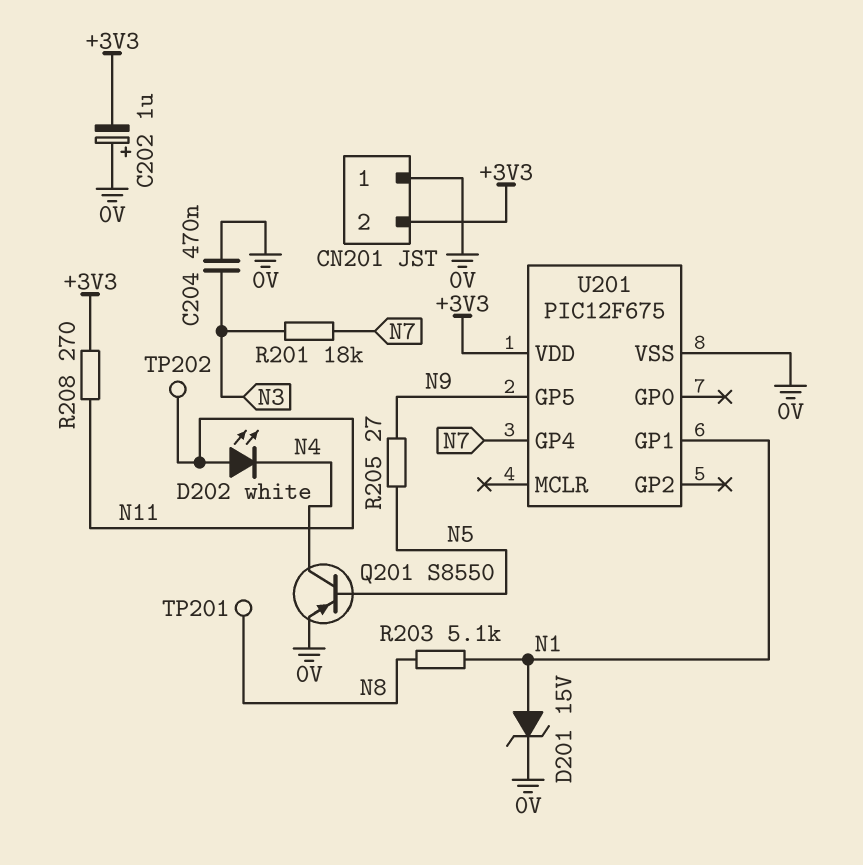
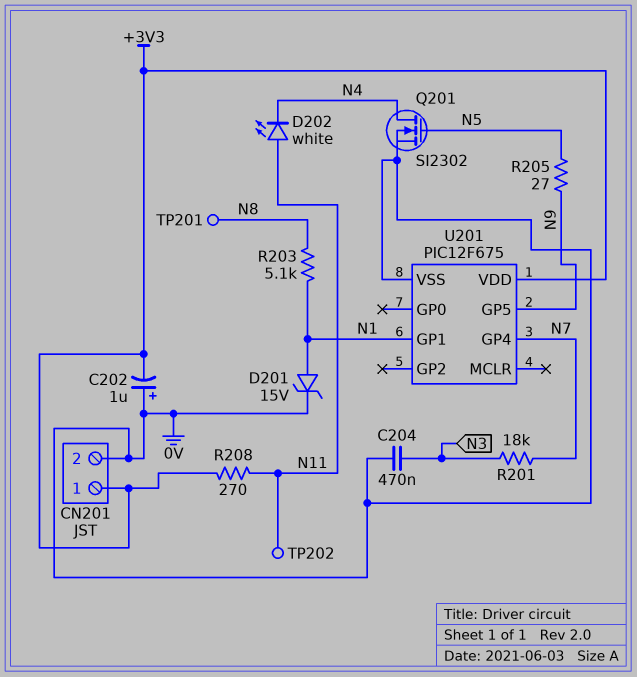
CN201 pin 1: 0V -> +3V3
CN201 pin 2: +3V3 -> 0V
Q201: PNP S8550 (B N5, C N4, E 0V) -> NMOS SI2302 (G N5, D N4, S 0V)

